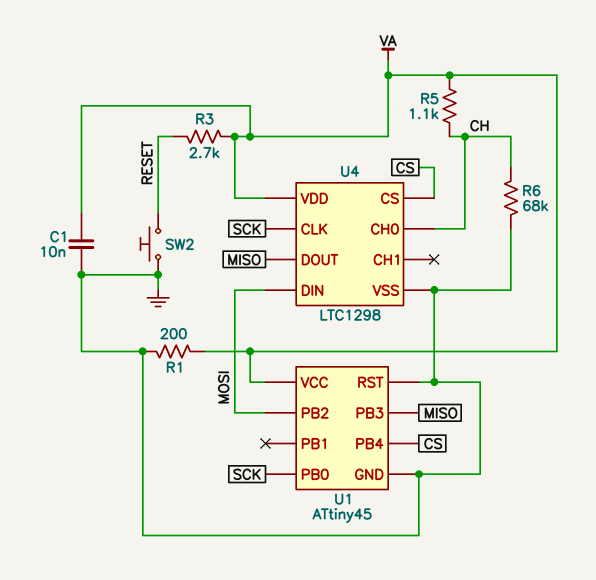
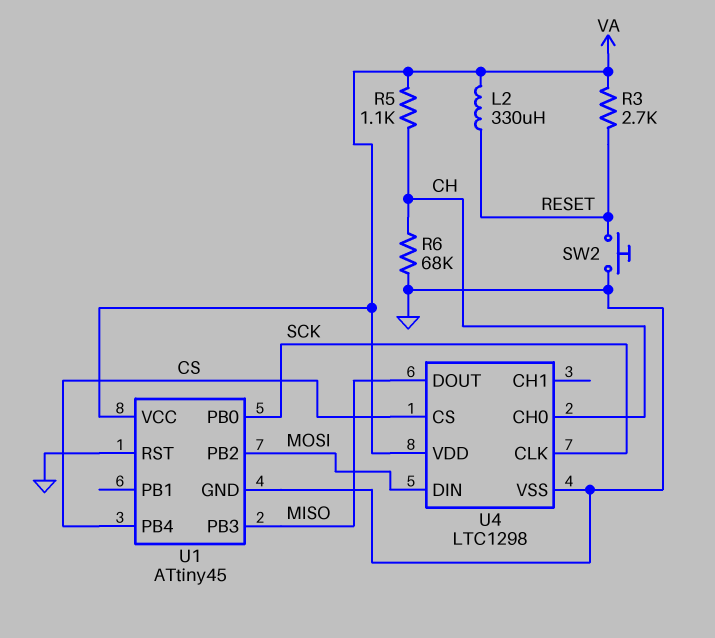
C1: 10nF (GND, VA) -> none
L2: none -> 330uH (RESET, VA)
R1: 200 (GND, VA) -> none

